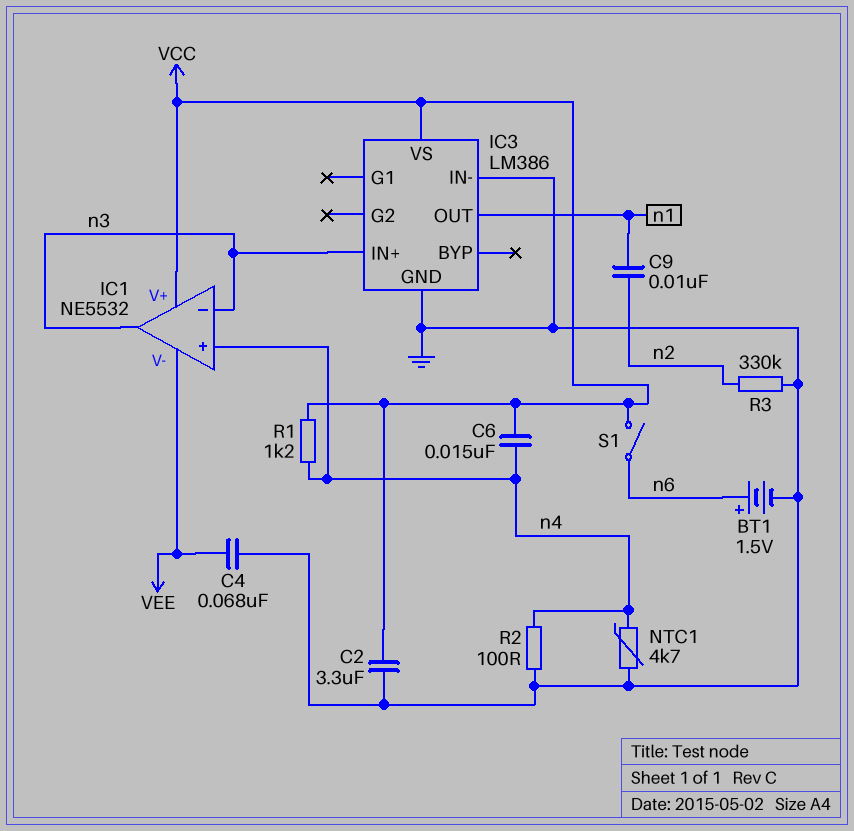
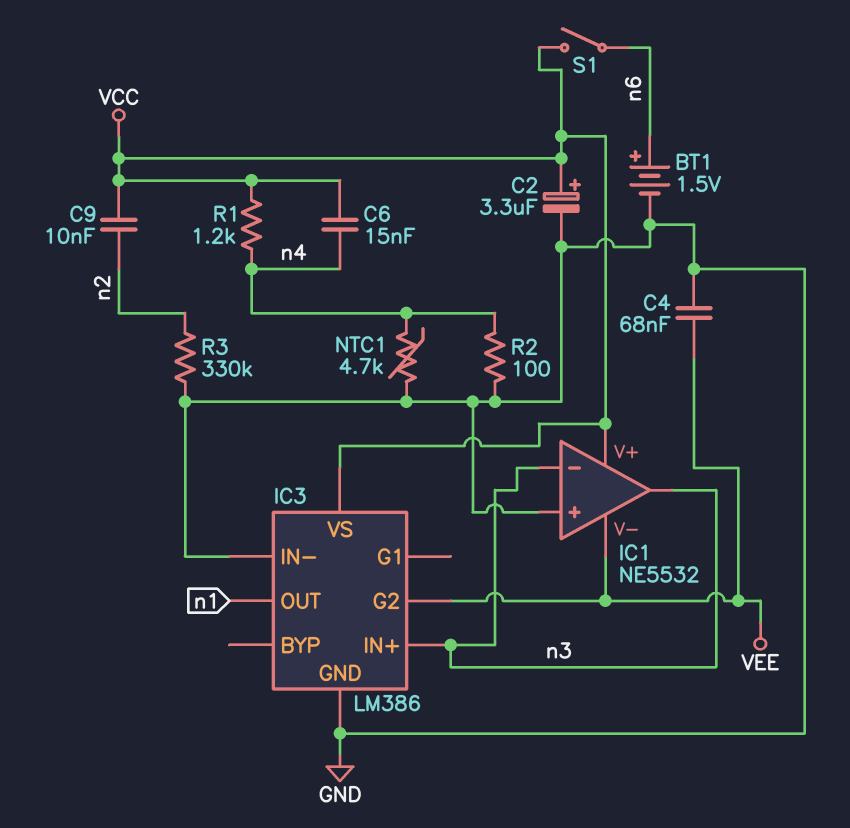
C2: 3.3uF (GND, VCC) -> 3.3uF (plus VCC, minus GND)
C9: 10nF (n1, n2) -> 10nF (VCC, n2)
IC1 pin in+: n4 -> GND
IC3 pin G2: none -> VEE

